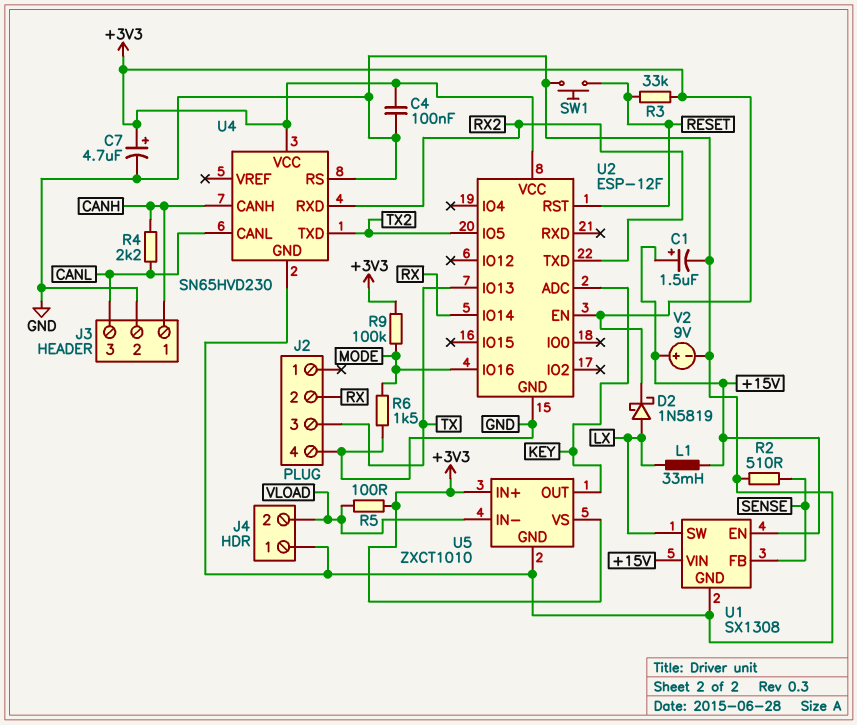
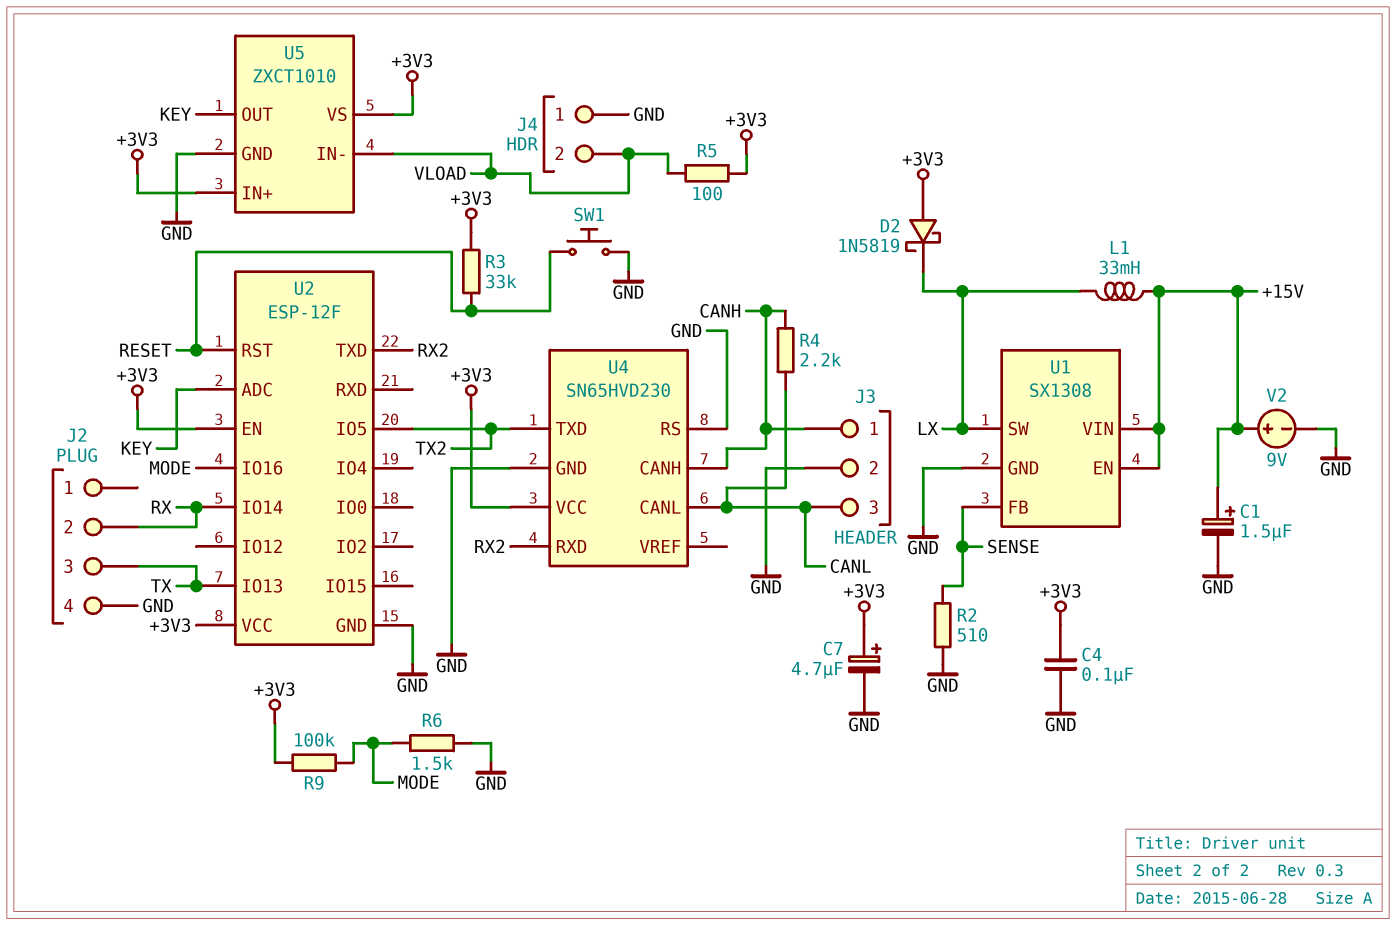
D2: schottky 1N5819 (A LX, K +3V3) -> schottky 1N5819 (A +3V3, K LX)

